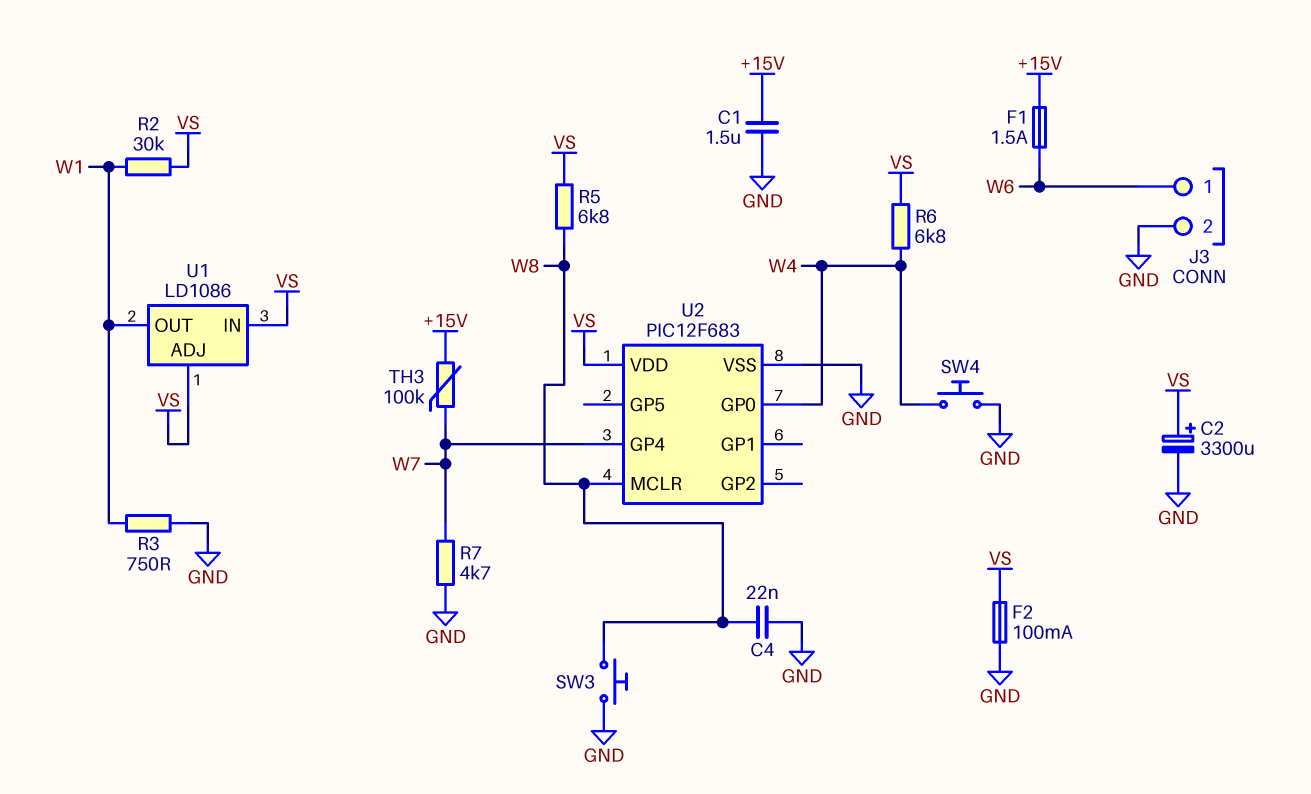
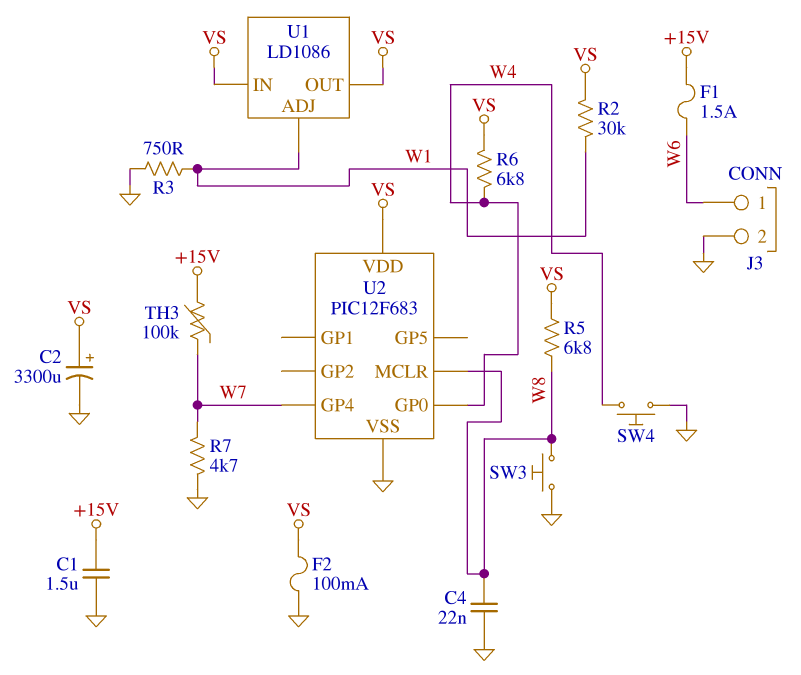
U1 pin ADJ: VS -> W1
U1 pin OUT: W1 -> VS

